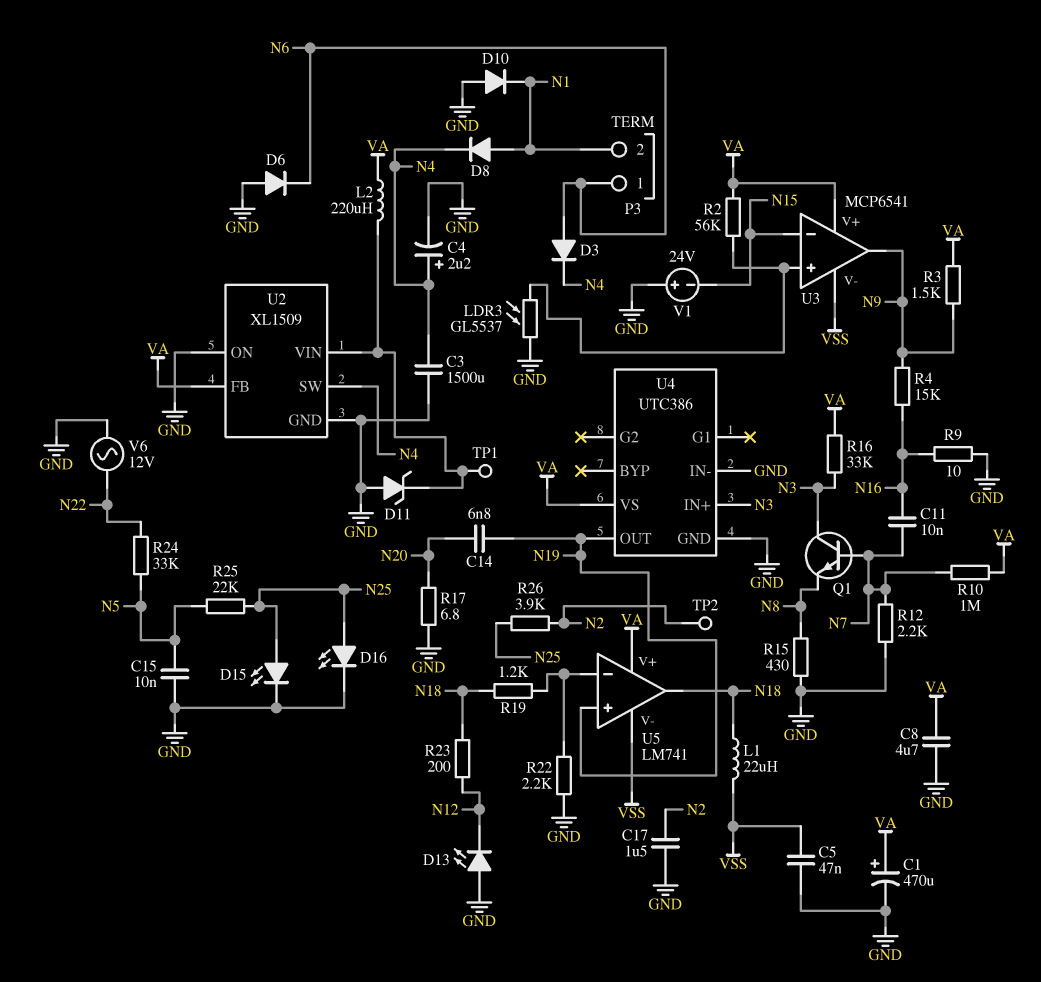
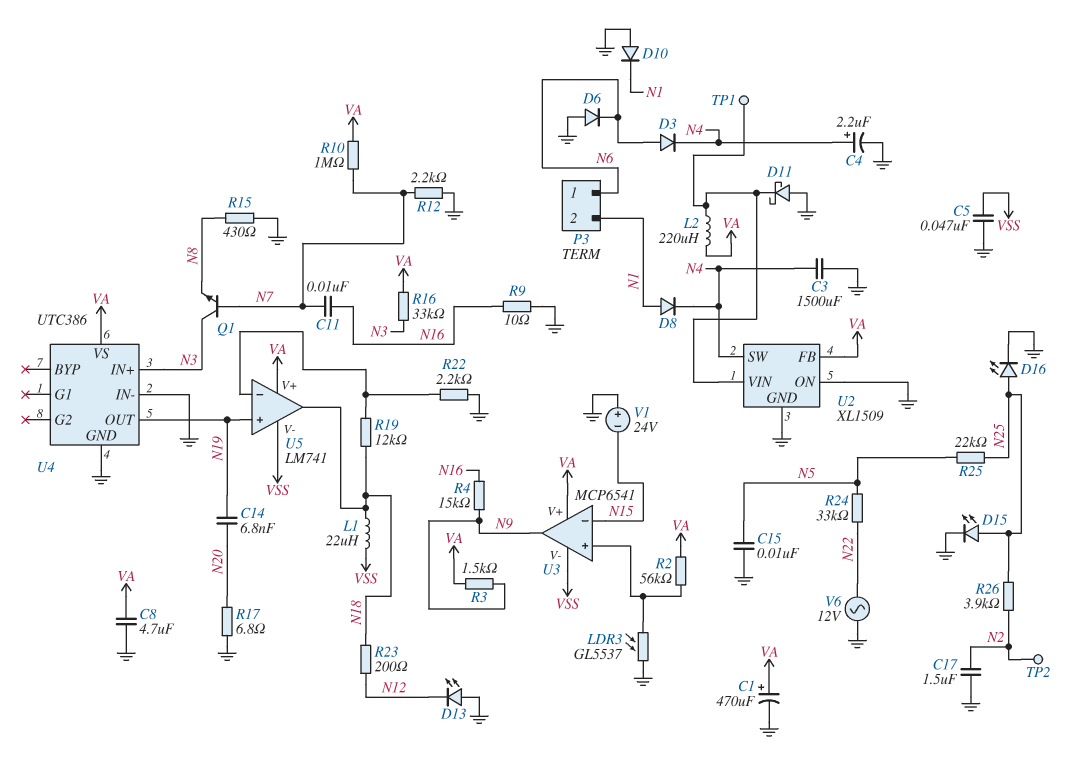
D11: zener (A GND, K U2/VIN) -> schottky (A GND, K U2/VIN)
R19: 1.2k (N18, U5/in-) -> 12k (N18, U5/in-)

